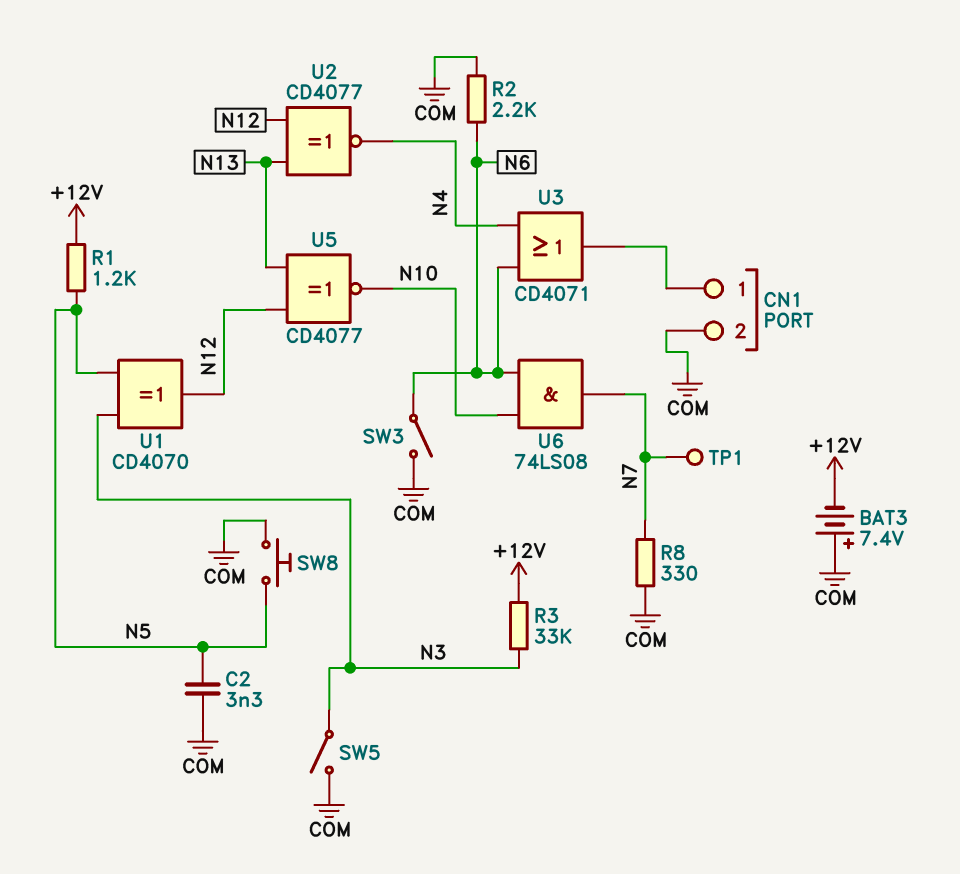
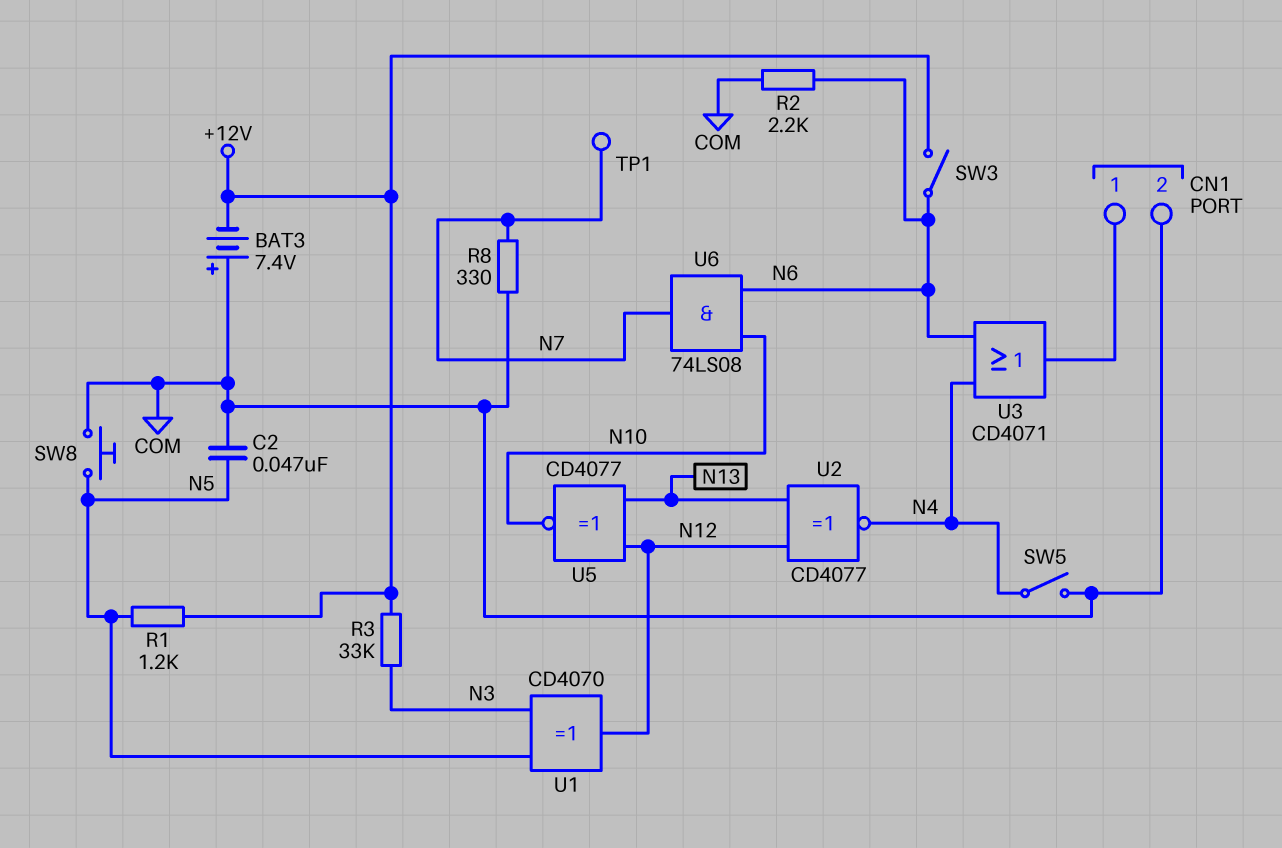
C2: 3.3nF (COM, N5) -> 47nF (COM, N5)
SW3: switch (COM, N6) -> switch (+12V, N6)
SW5: switch (COM, N3) -> switch (COM, N4)

